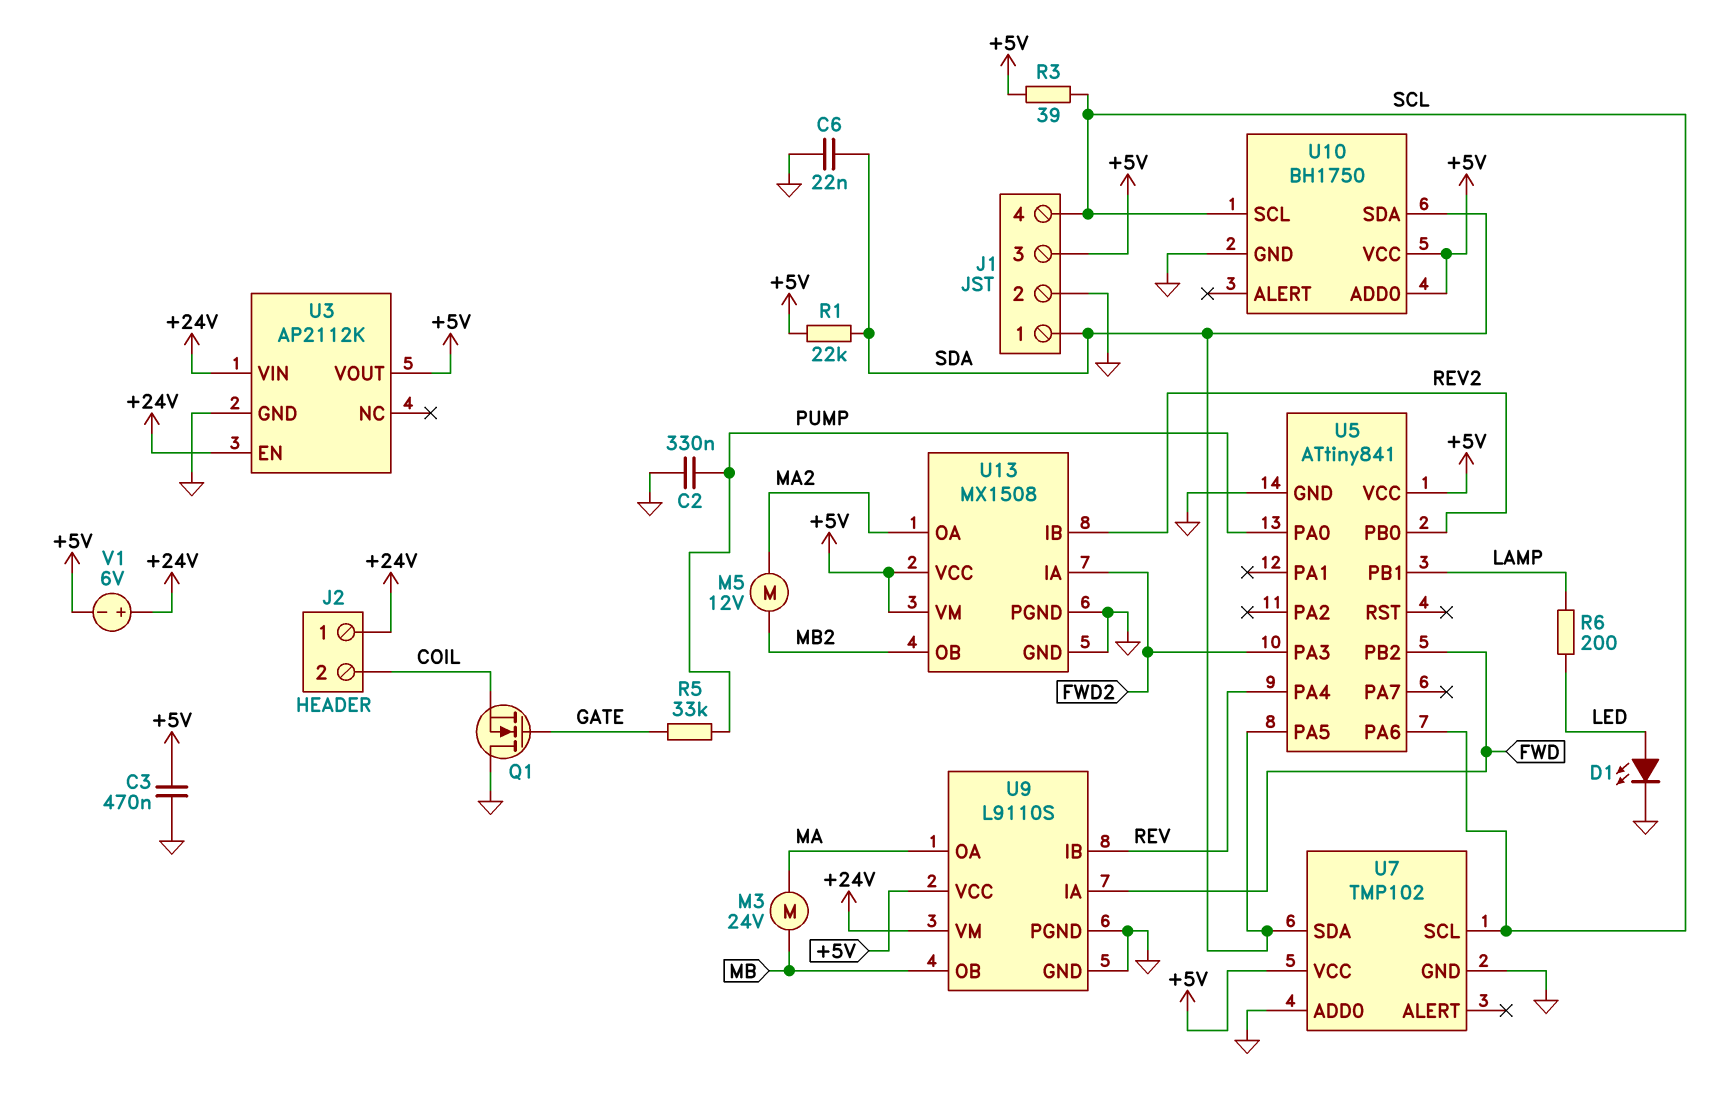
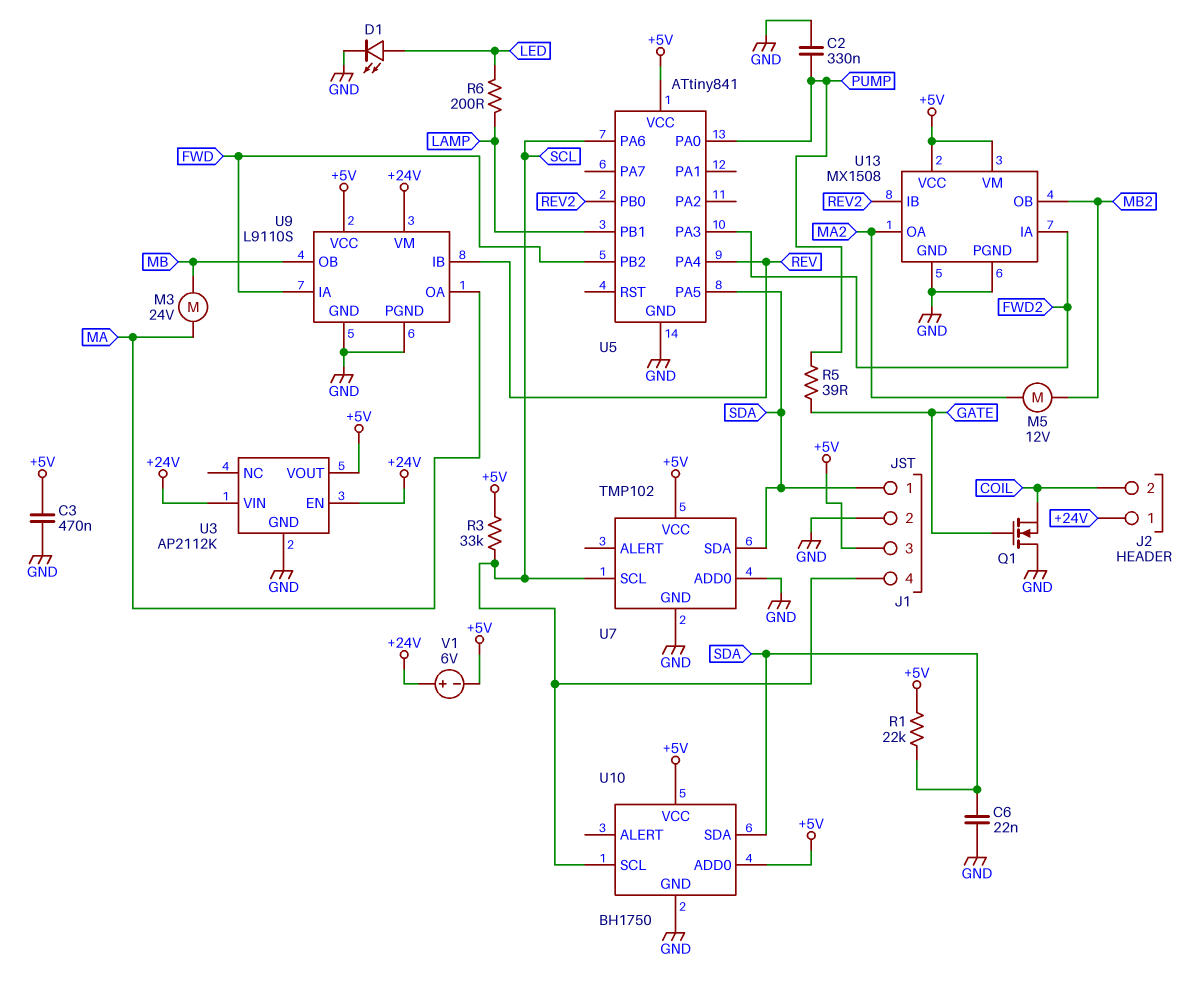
R3: 39 (+5V, SCL) -> 33k (+5V, SCL)
R5: 33k (GATE, PUMP) -> 39 (GATE, PUMP)

